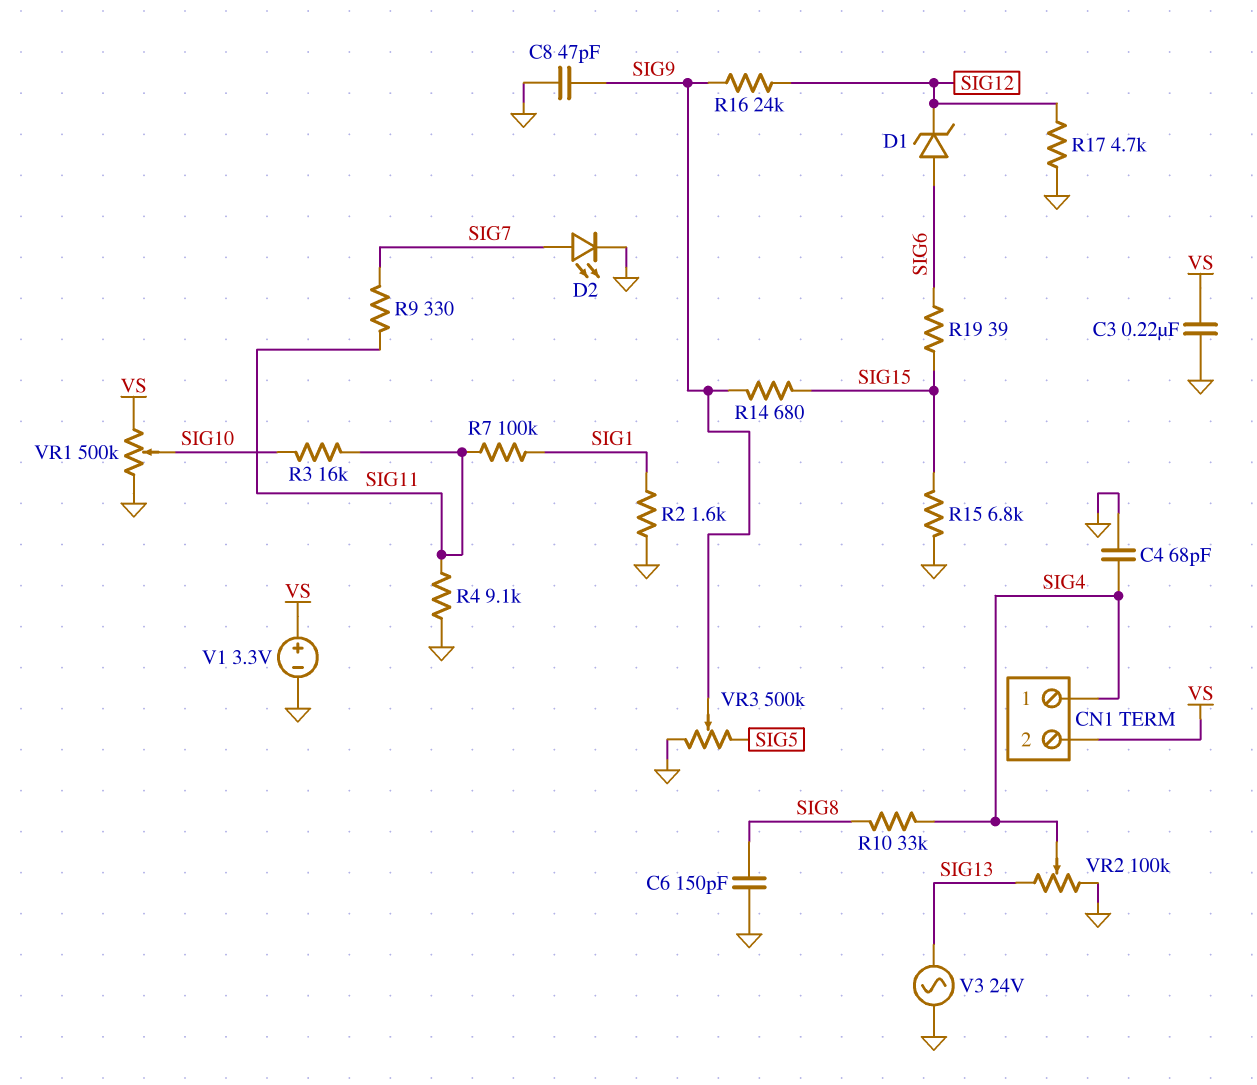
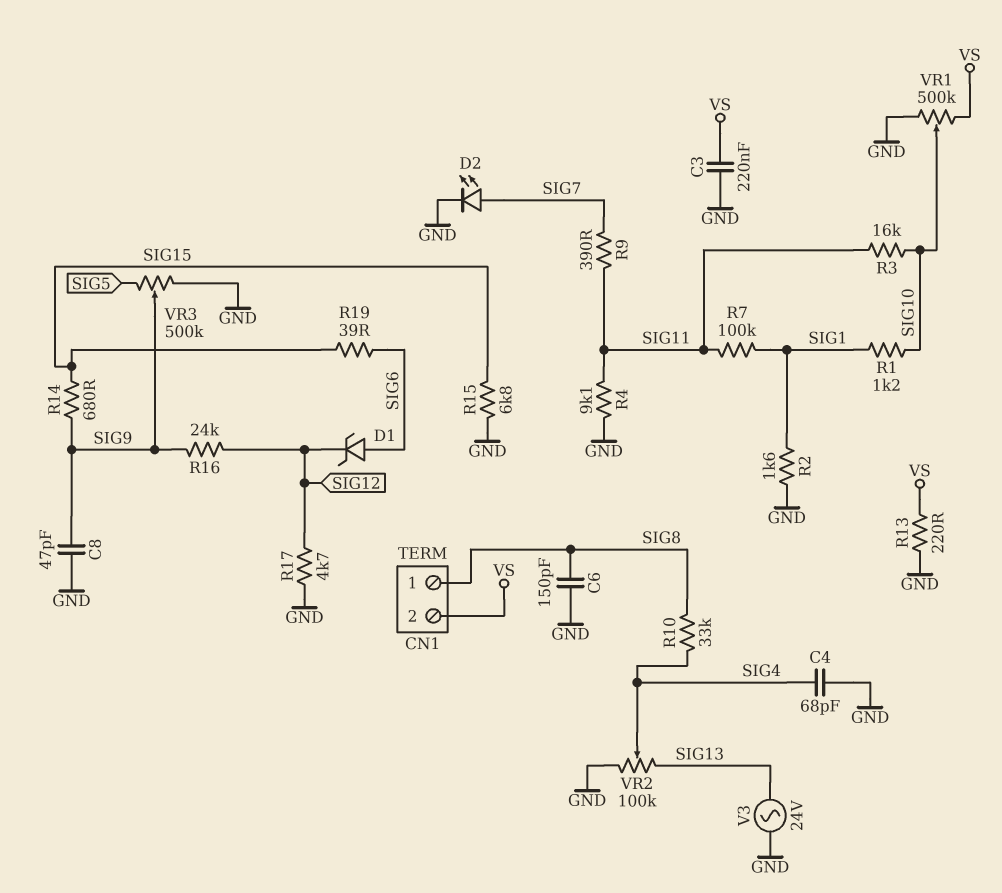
CN1 pin 1: SIG4 -> SIG8
R1: none -> 1.2k (SIG1, SIG10)
R9: 330 (SIG7, SIG11) -> 390 (SIG7, SIG11)
R13: none -> 220 (GND, VS)
V1: 3.3V (plus VS, minus GND) -> none

